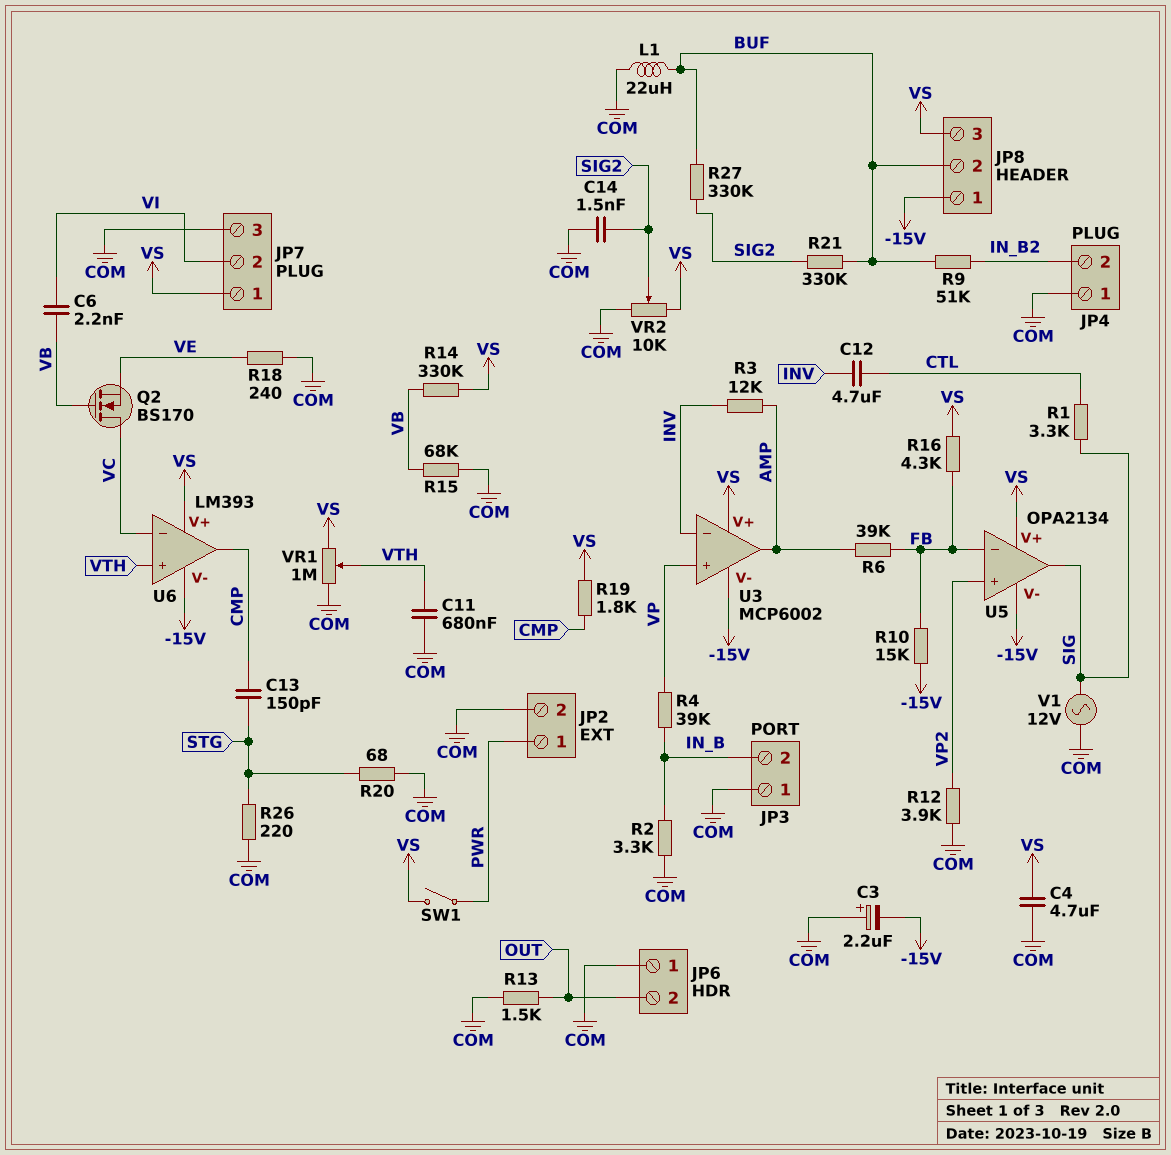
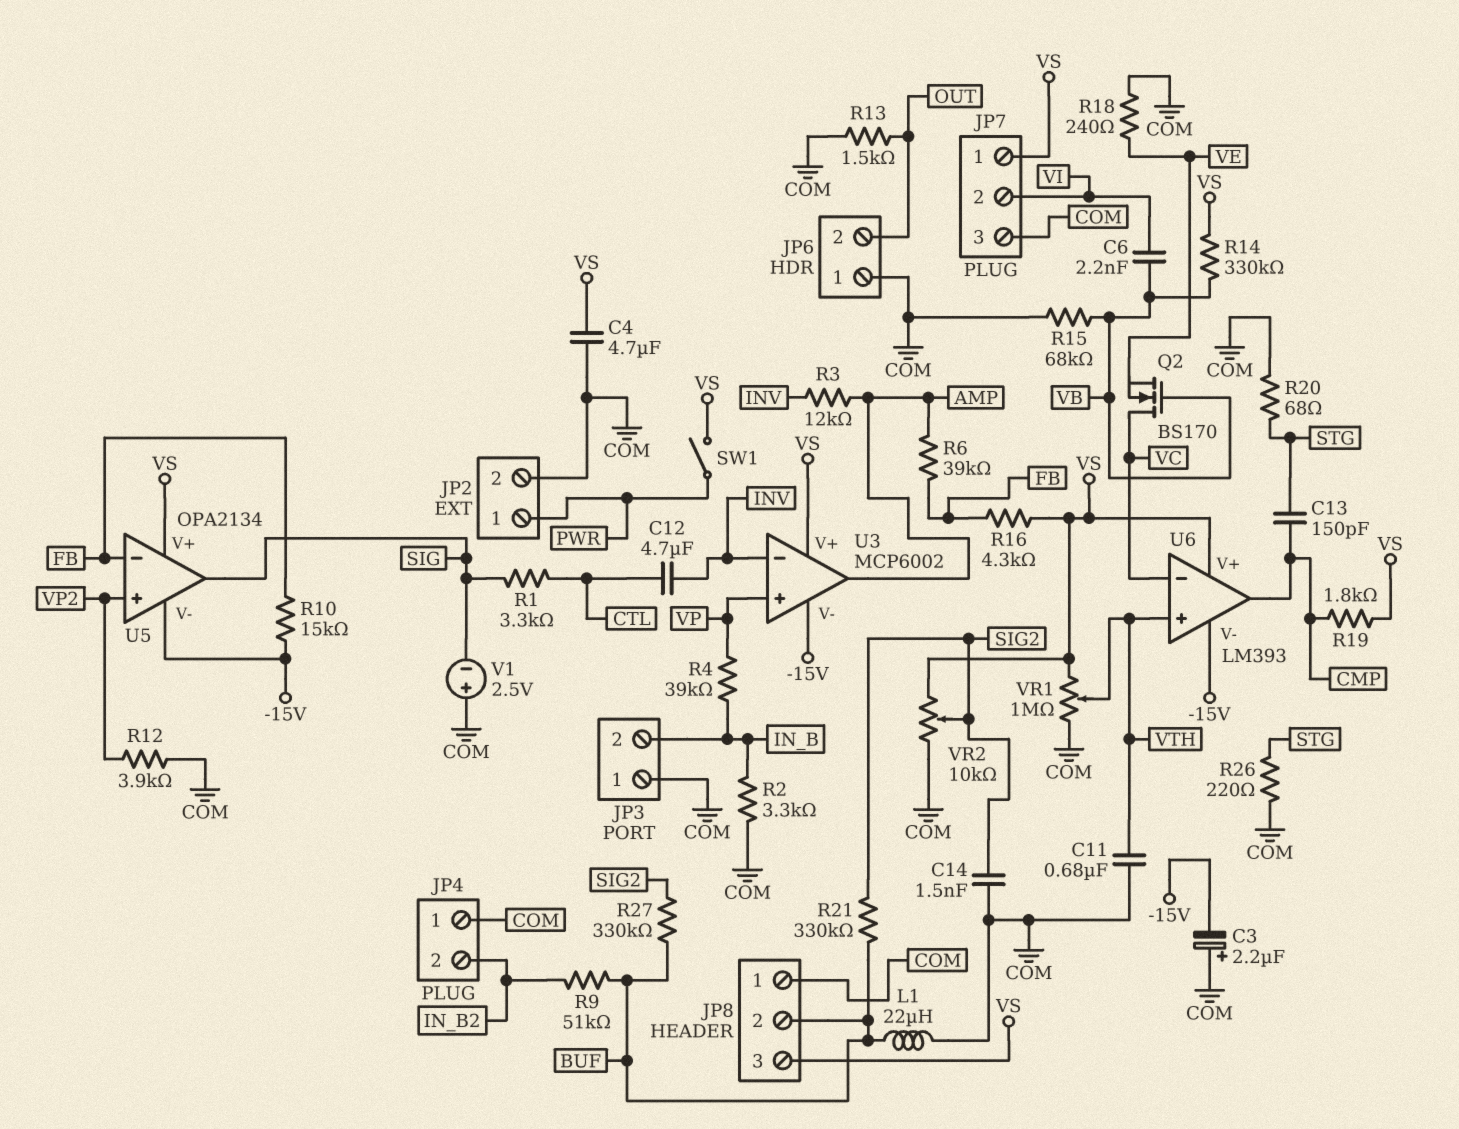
JP8 pin 1: -15V -> COM
V1: AC 12V (COM, SIG) -> 2.5V (plus COM, minus SIG)

